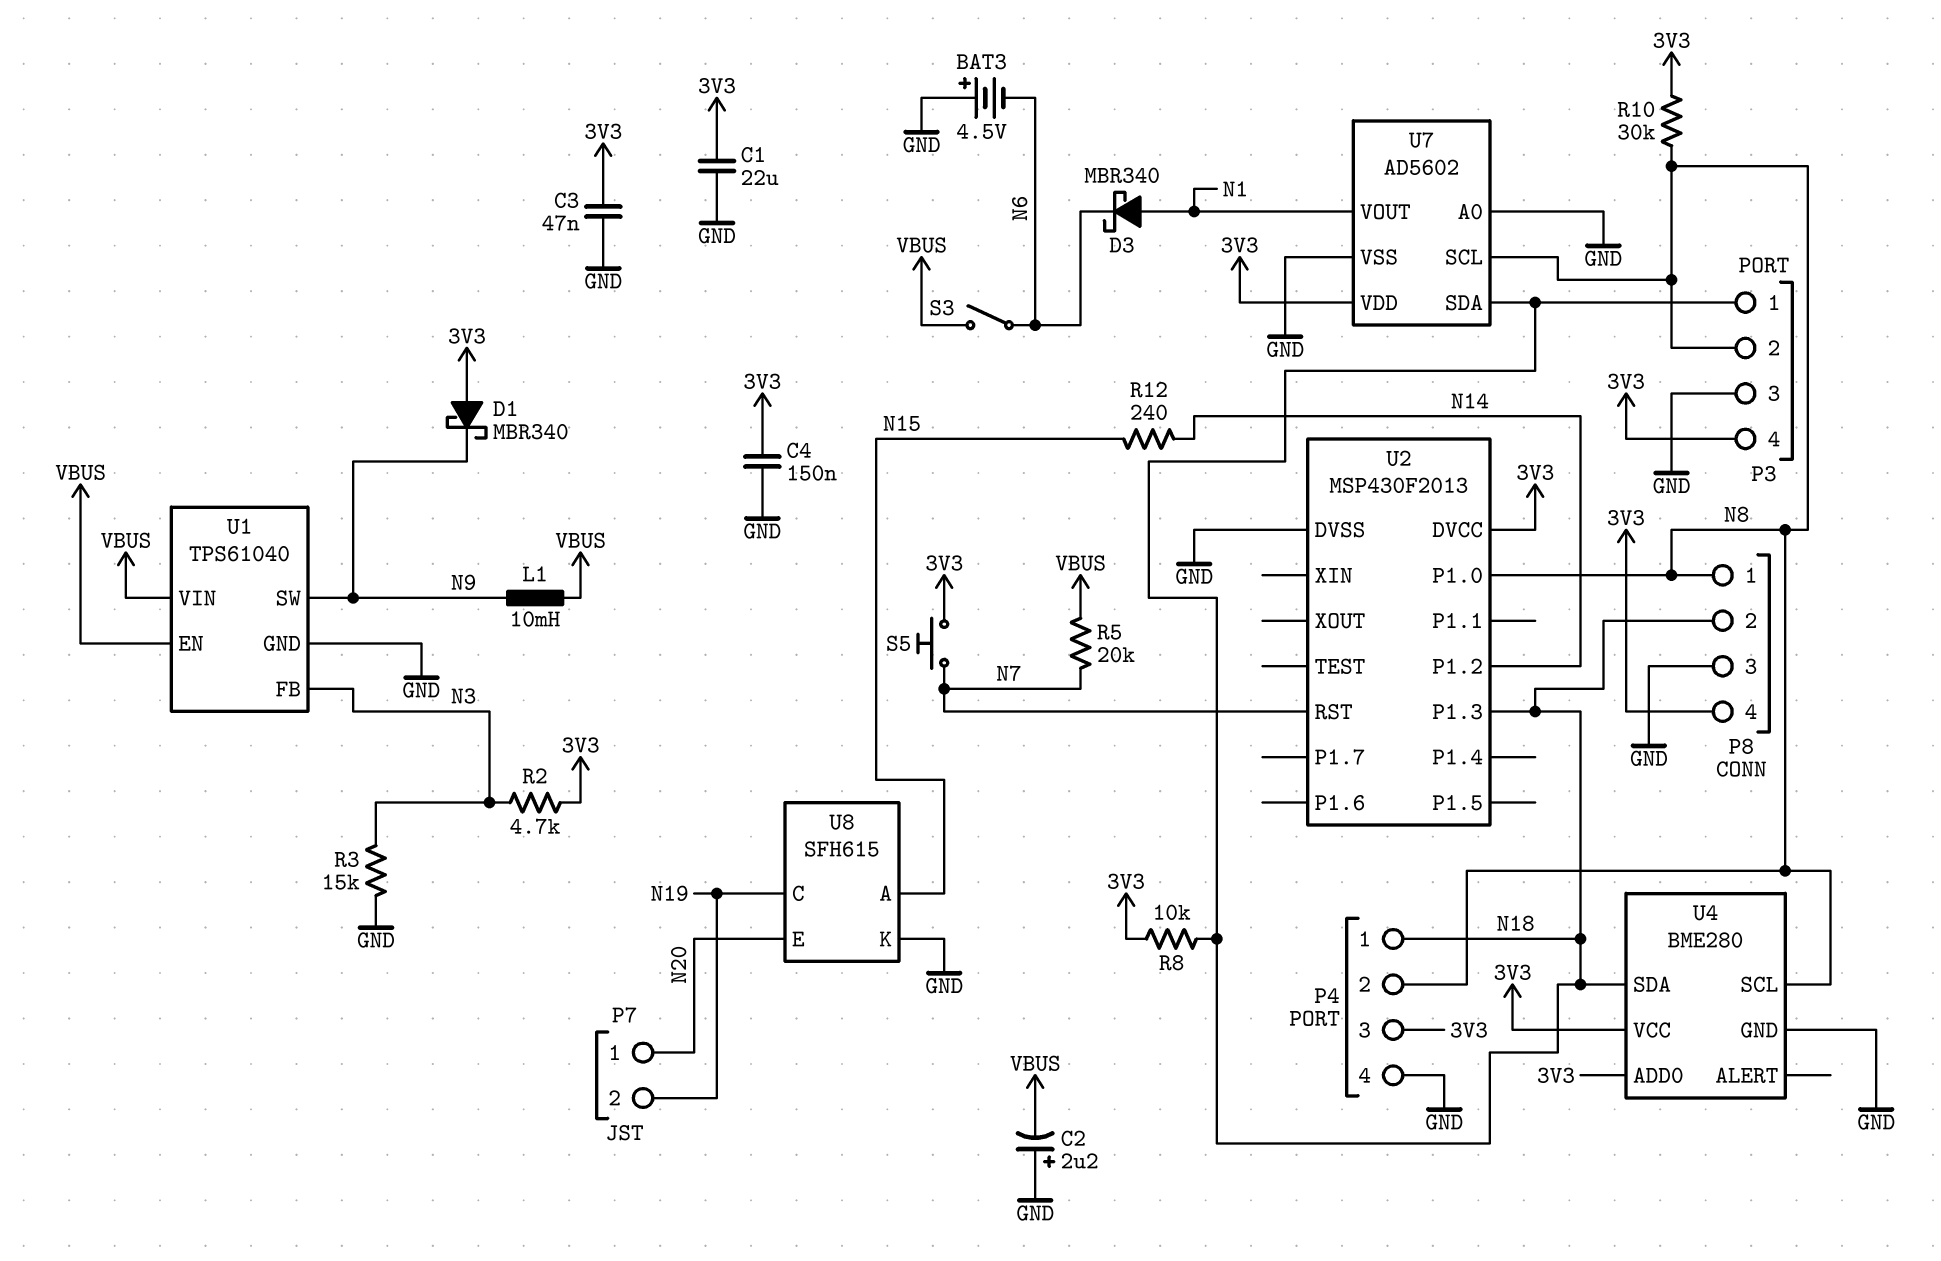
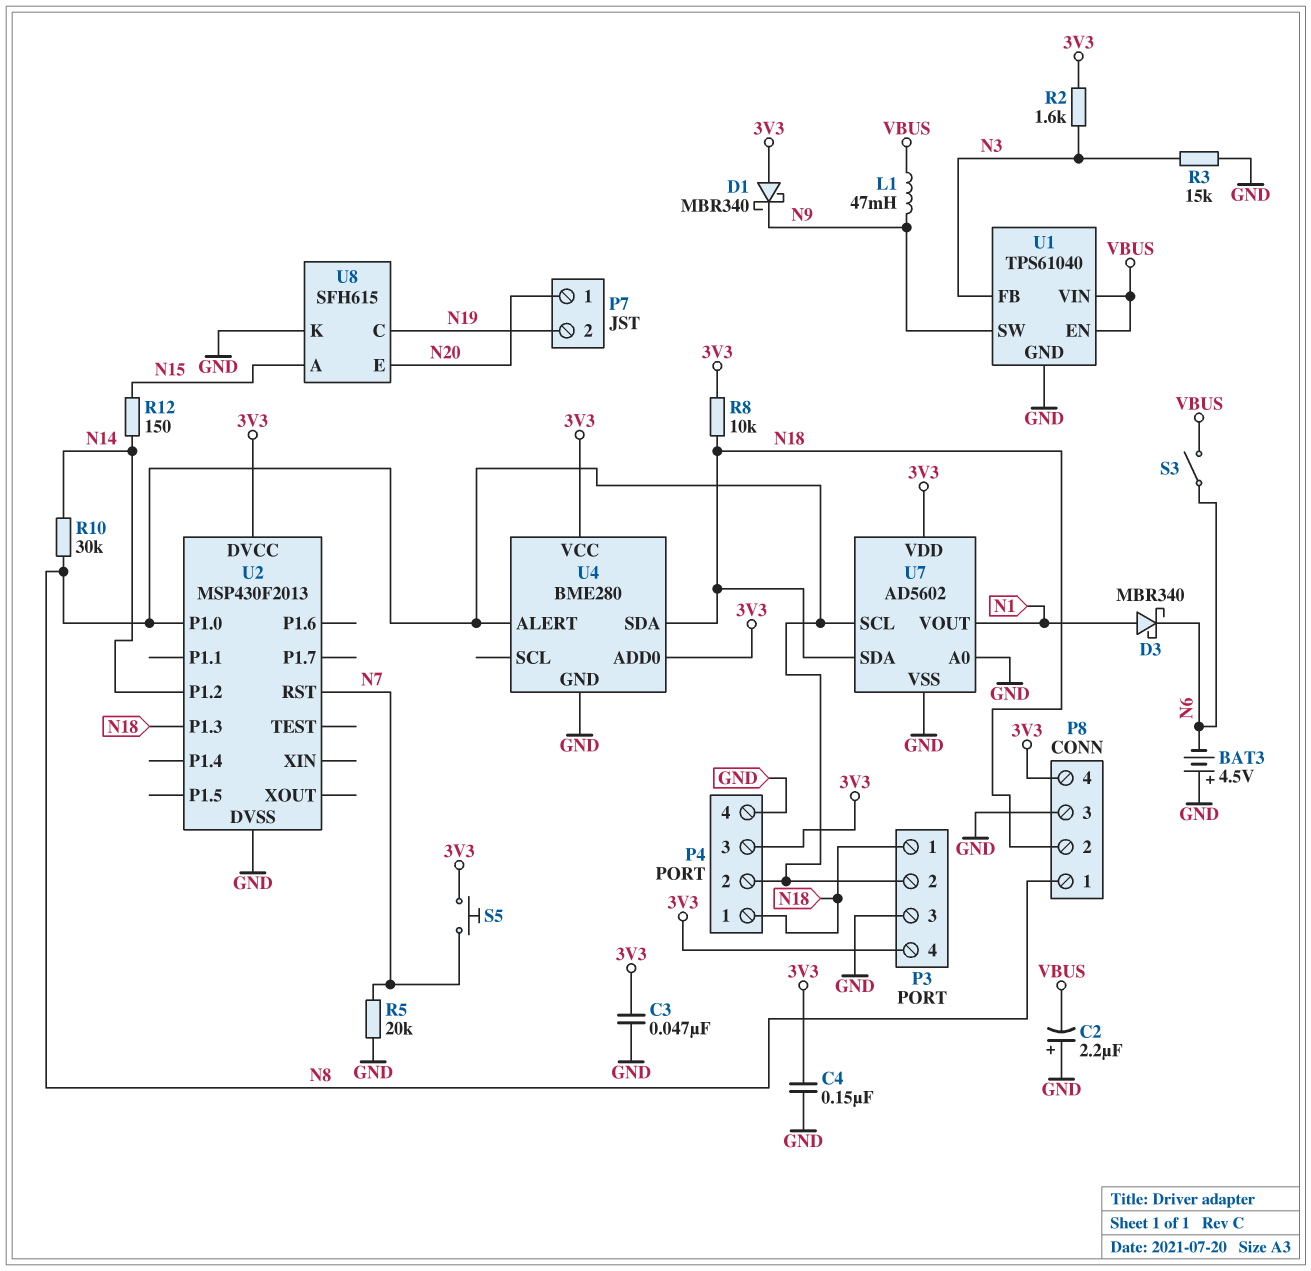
C1: 22uF (3V3, GND) -> none
L1: 10mH (N9, VBUS) -> 47mH (N9, VBUS)
R2: 4.7k (3V3, N3) -> 1.6k (3V3, N3)
R5: 20k (N7, VBUS) -> 20k (GND, N7)
R10: 30k (3V3, N8) -> 30k (N8, N14)
R12: 240 (N14, N15) -> 150 (N14, N15)
U4 pin ALERT: none -> N8
U4 pin SCL: N8 -> none

